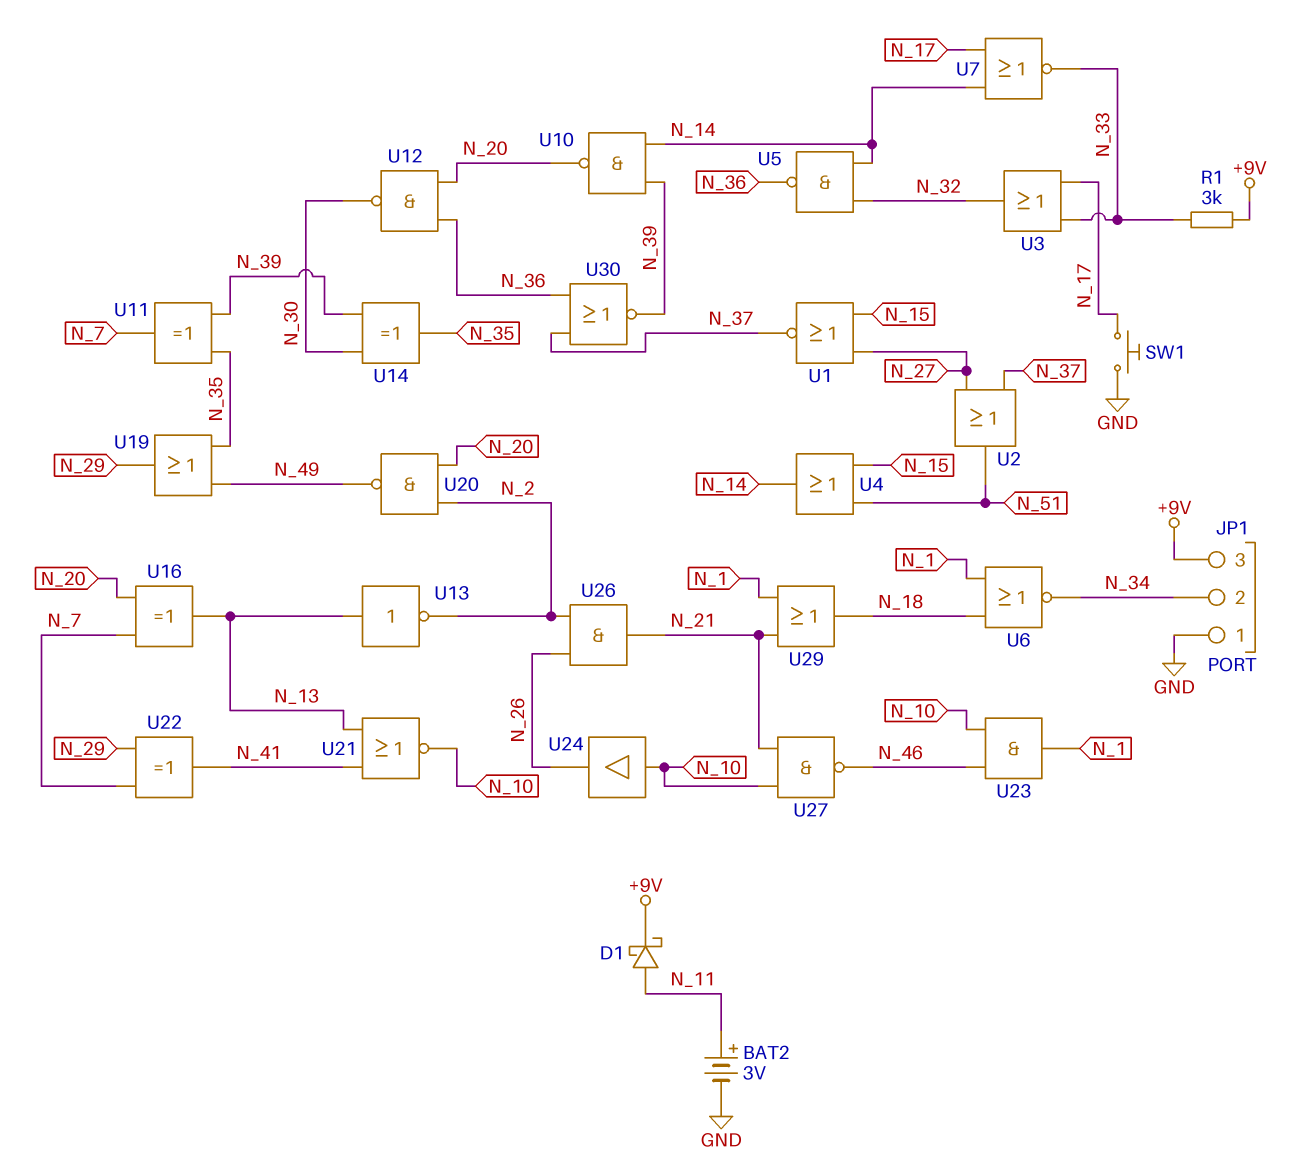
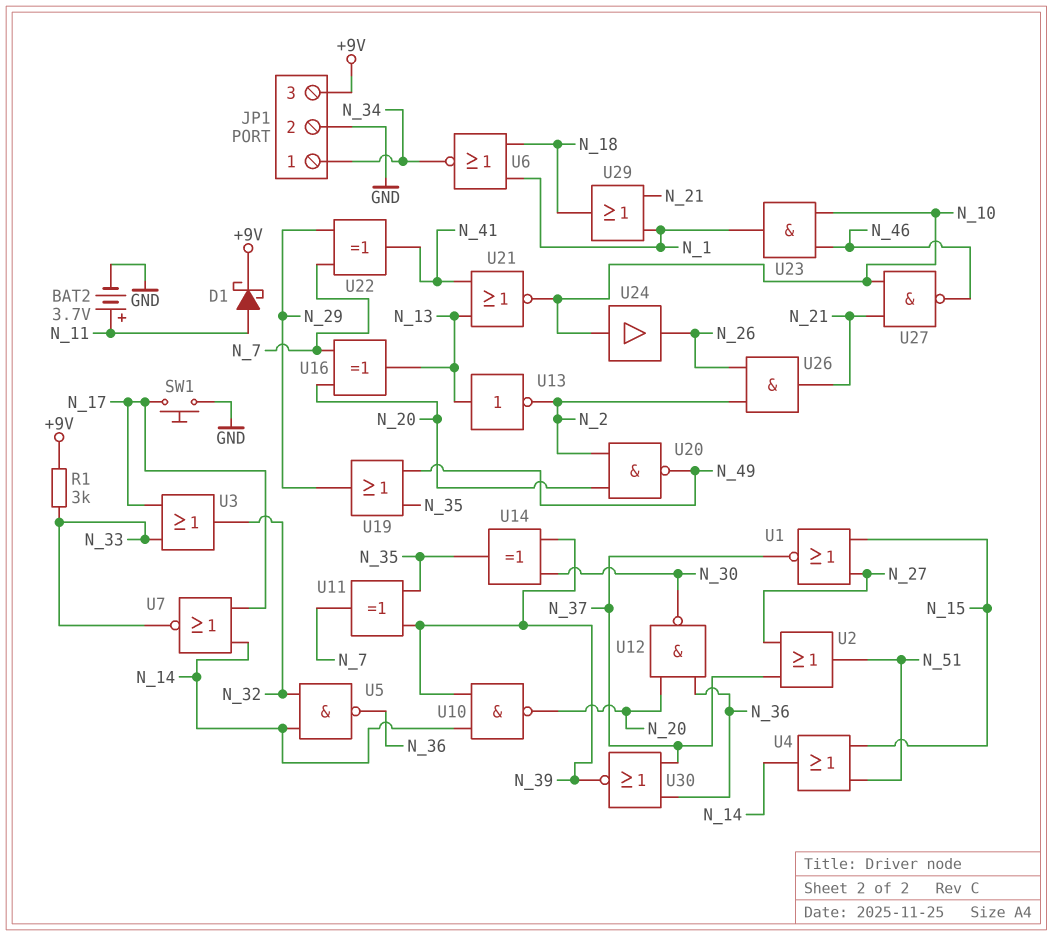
BAT2: 3V (plus N_11, minus GND) -> 3.7V (plus N_11, minus GND)
JP1 pin 1: GND -> N_34
JP1 pin 2: N_34 -> GND

